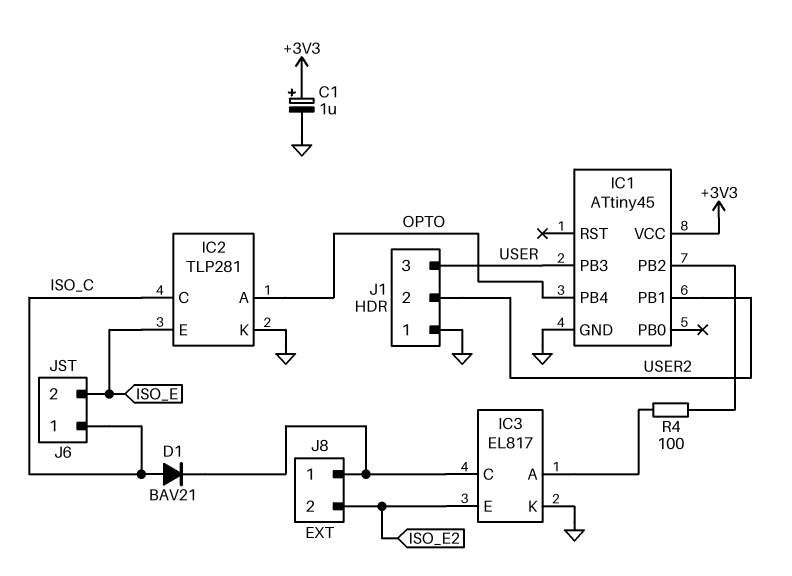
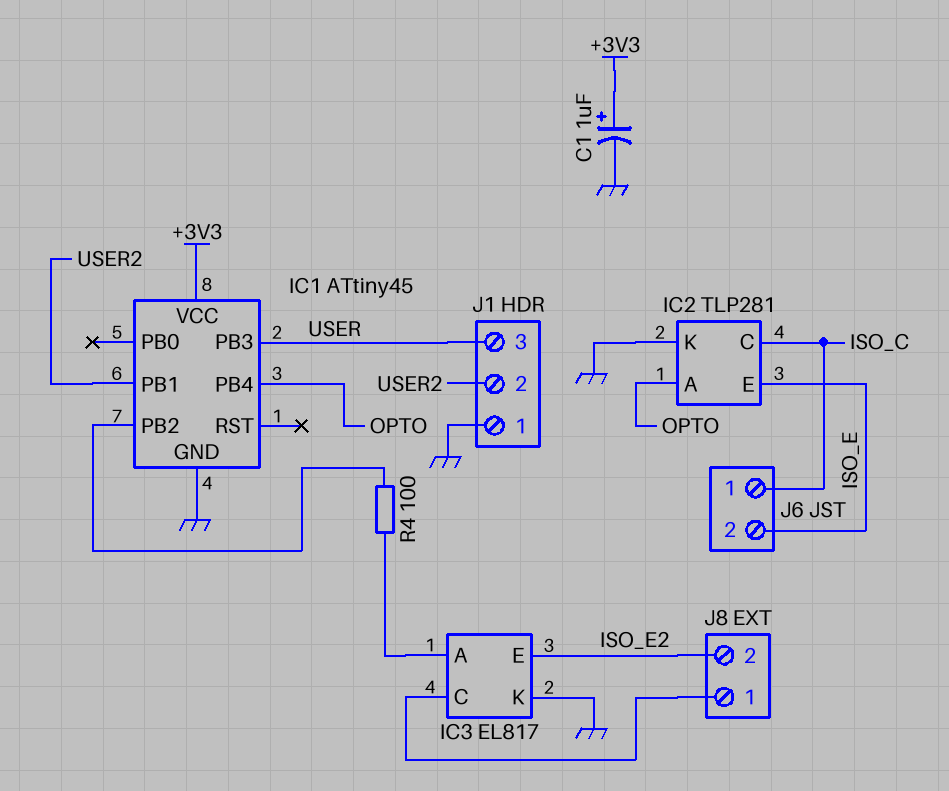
D1: diode BAV21 (A ISO_C, K IC3/C) -> none

